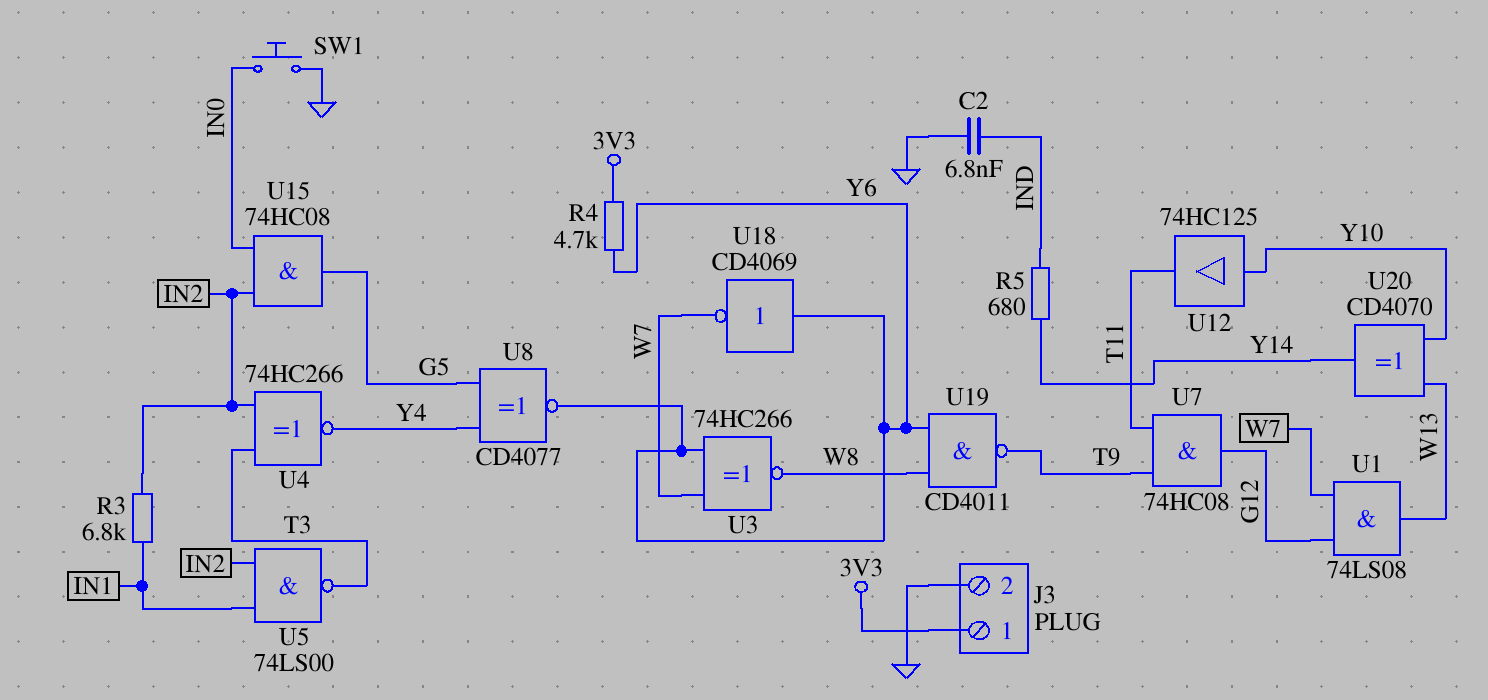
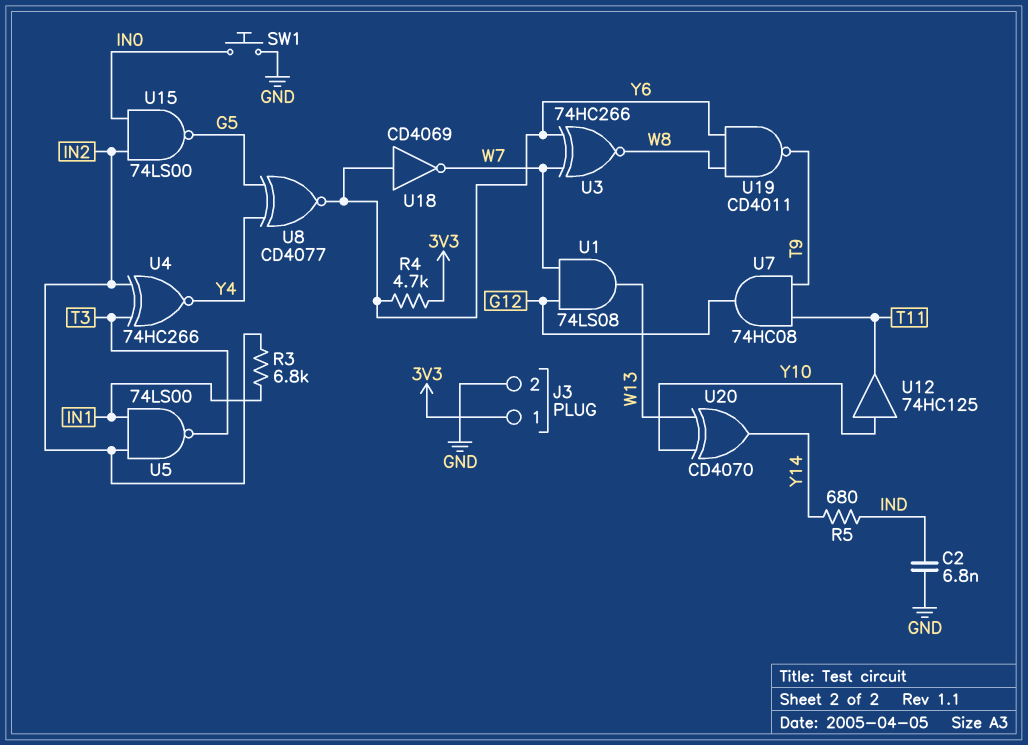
U15: AND 74HC08 (in IN0, in IN2, out G5) -> NAND 74LS00 (in IN0, in IN2, out G5)

